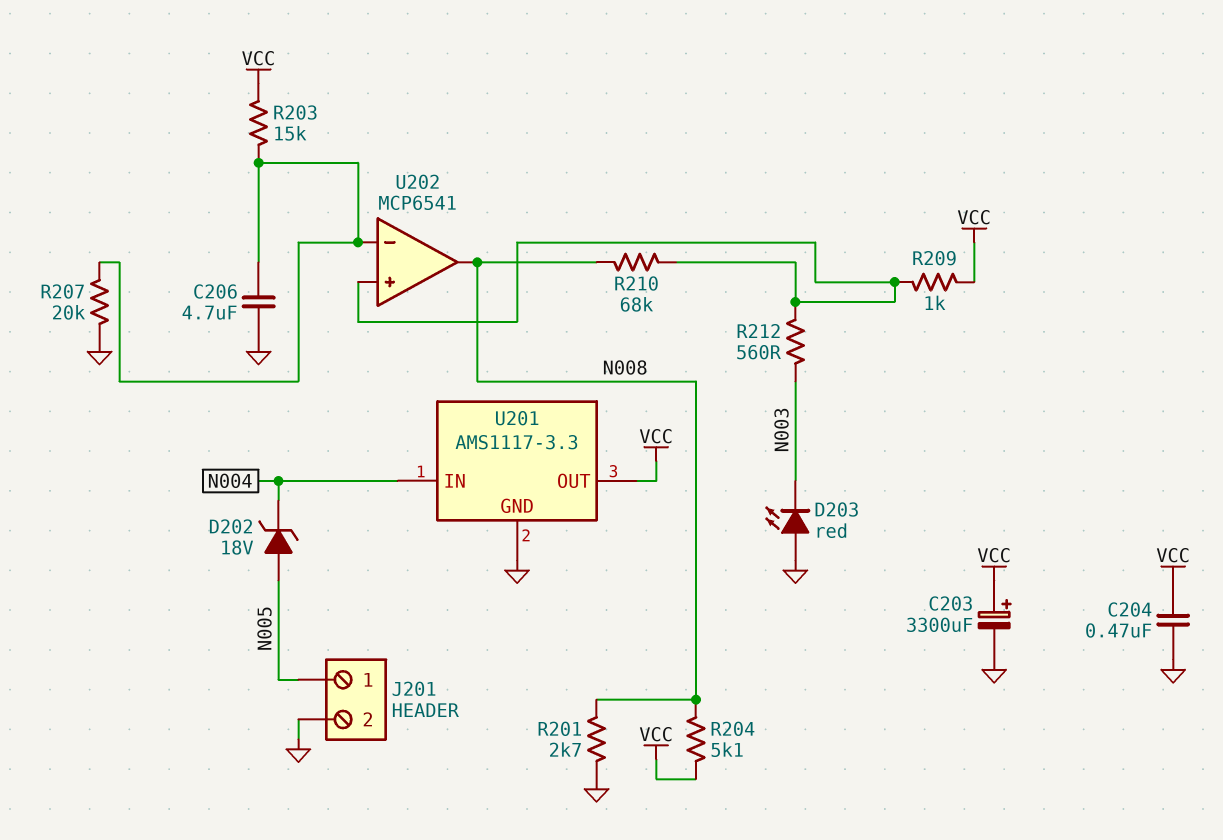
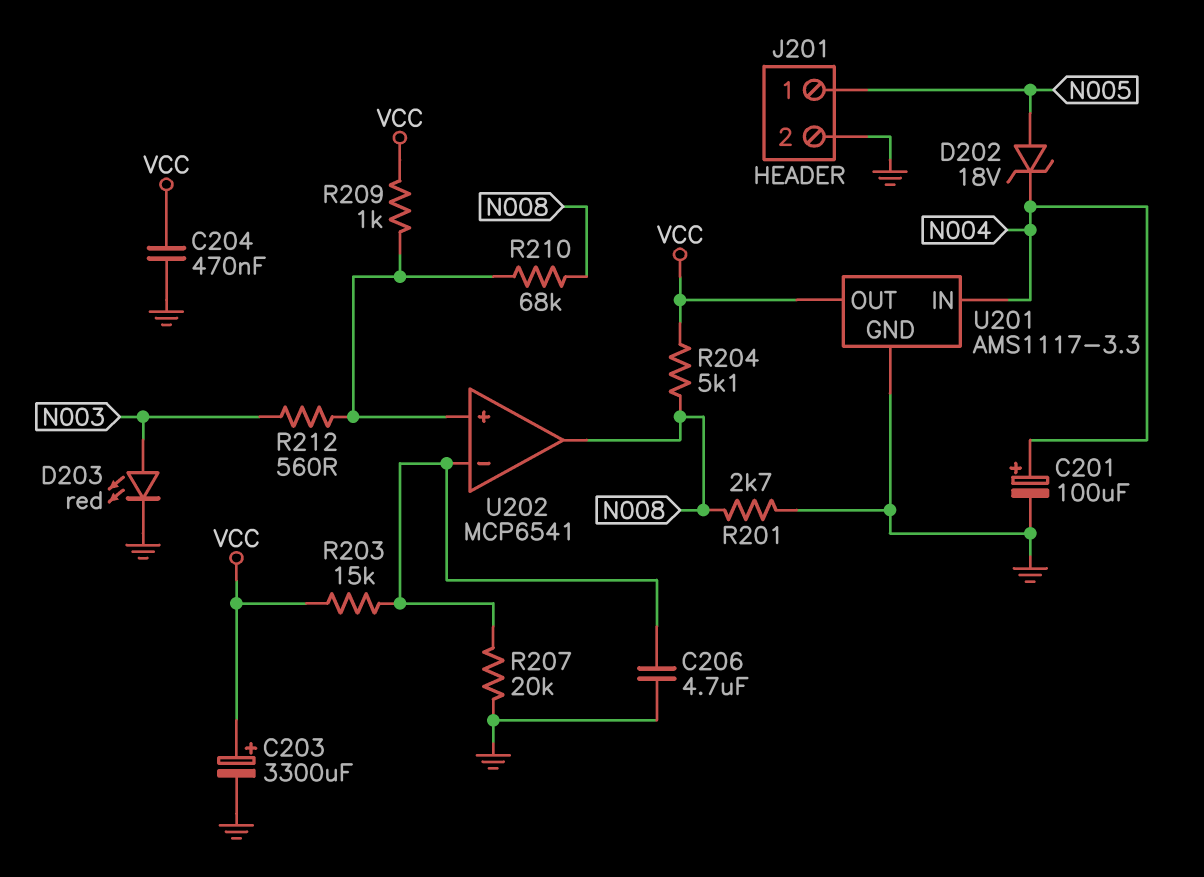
C201: none -> 100uF (plus N004, minus GND)
D203: LED red (A GND, K N003) -> LED red (A N003, K GND)

